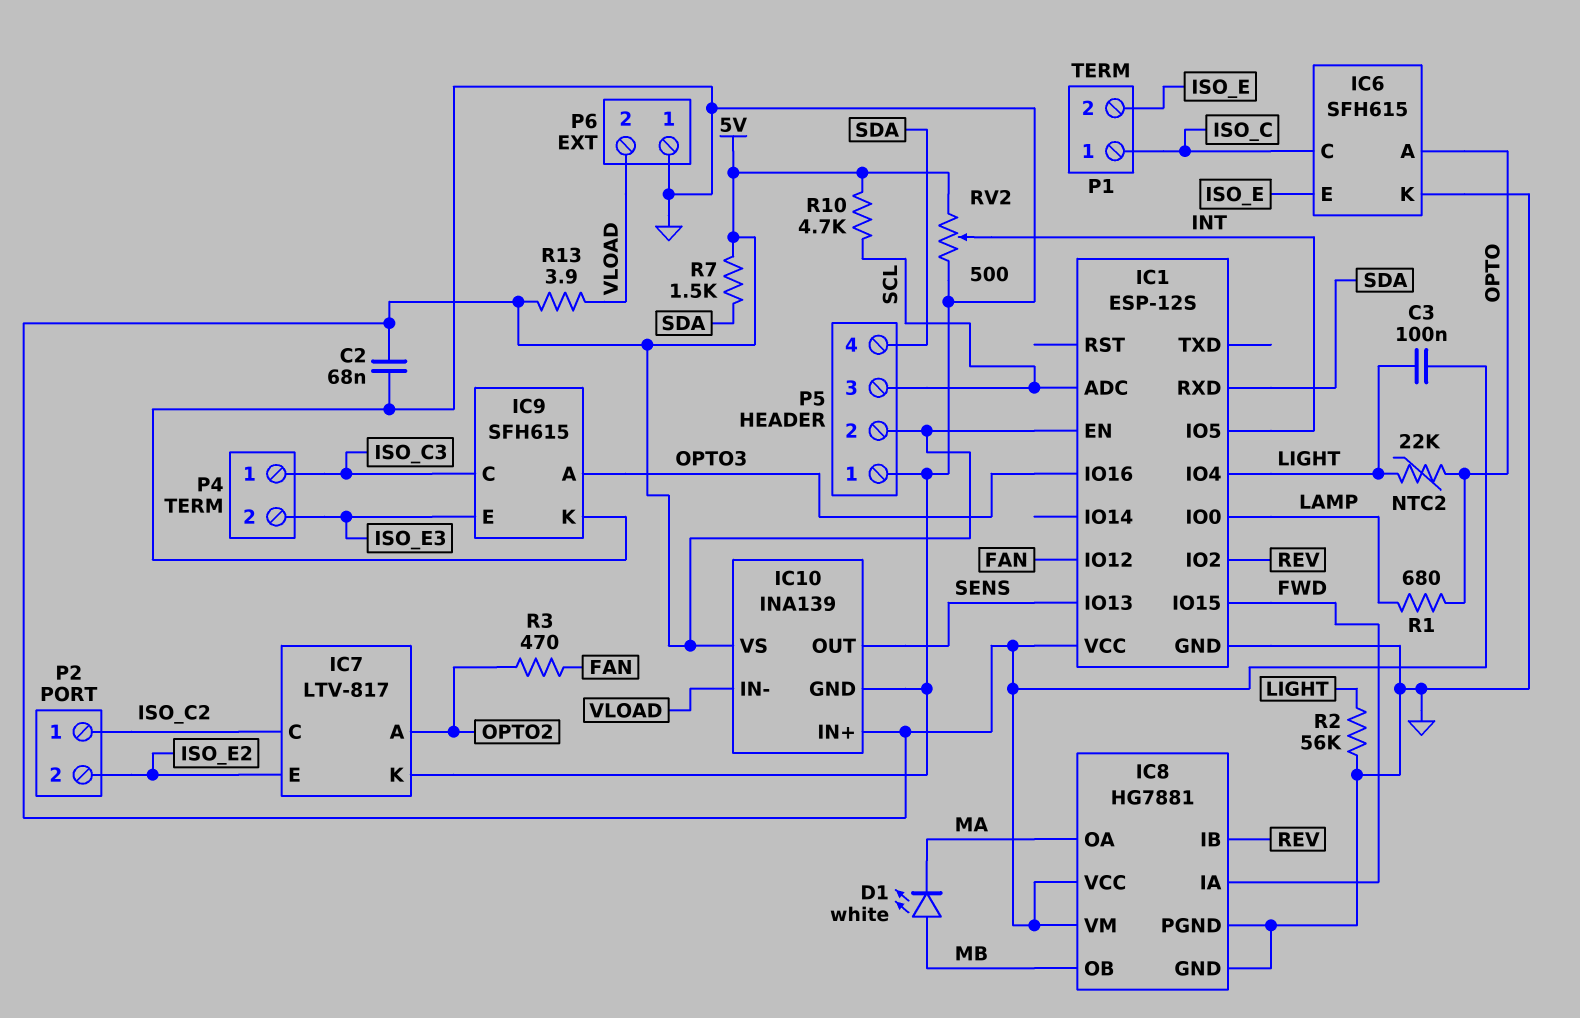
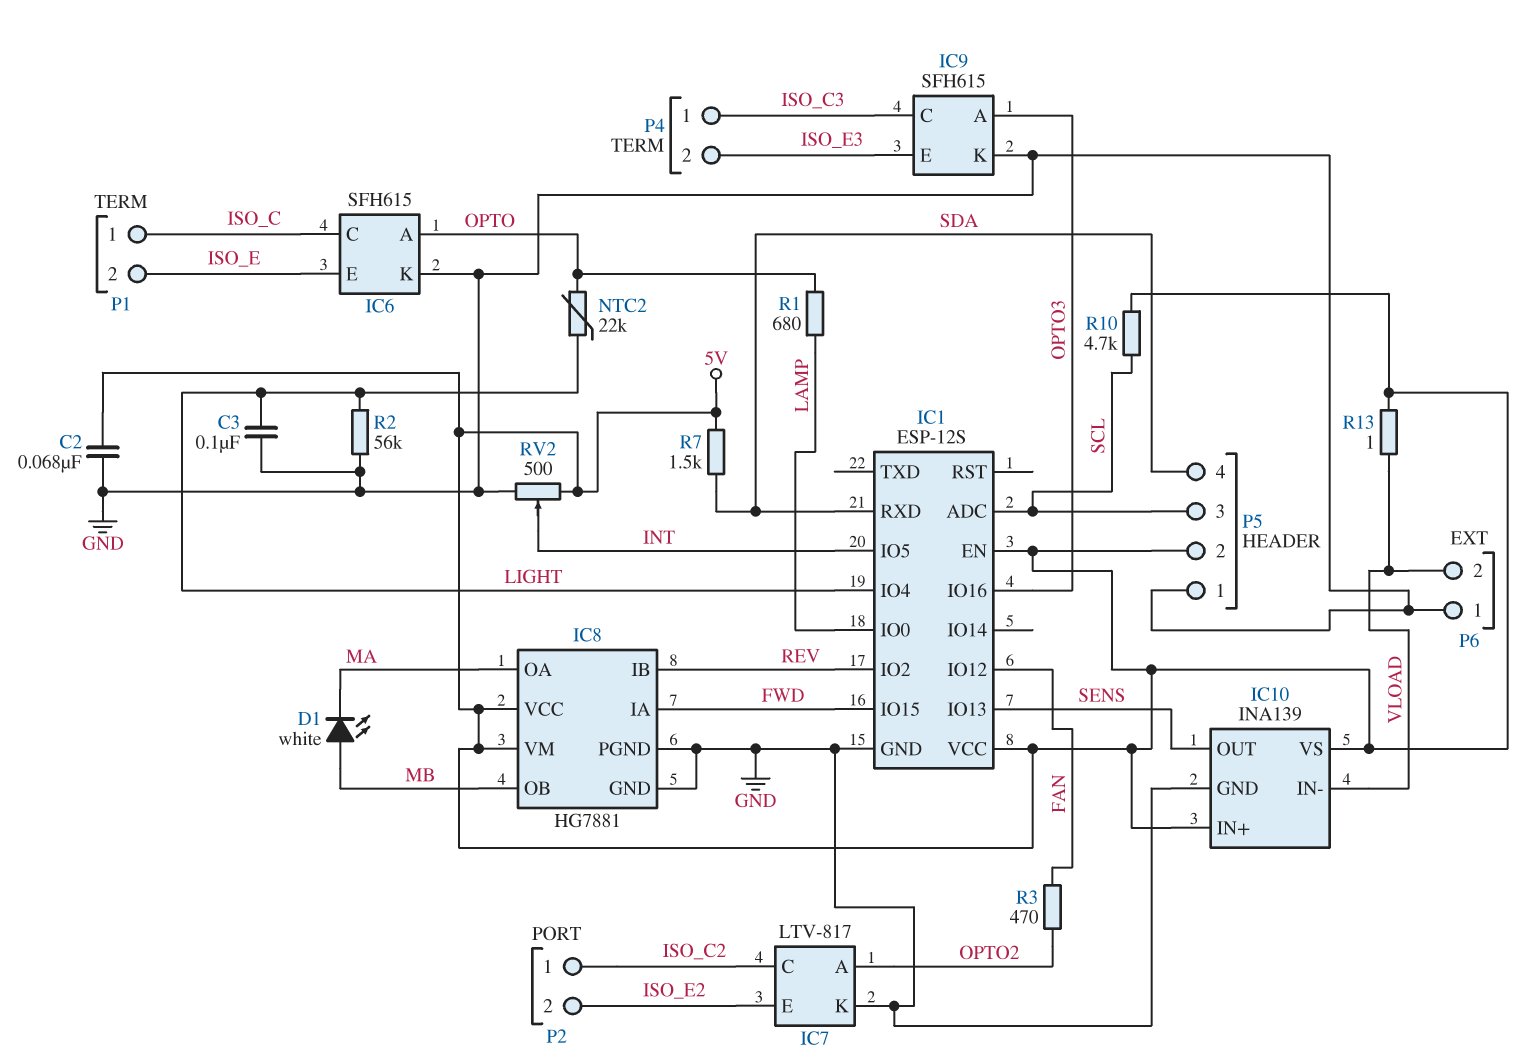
C3: 100nF (5V, LIGHT) -> 100nF (GND, LIGHT)
R13: 3.9 (5V, VLOAD) -> 1 (5V, VLOAD)

